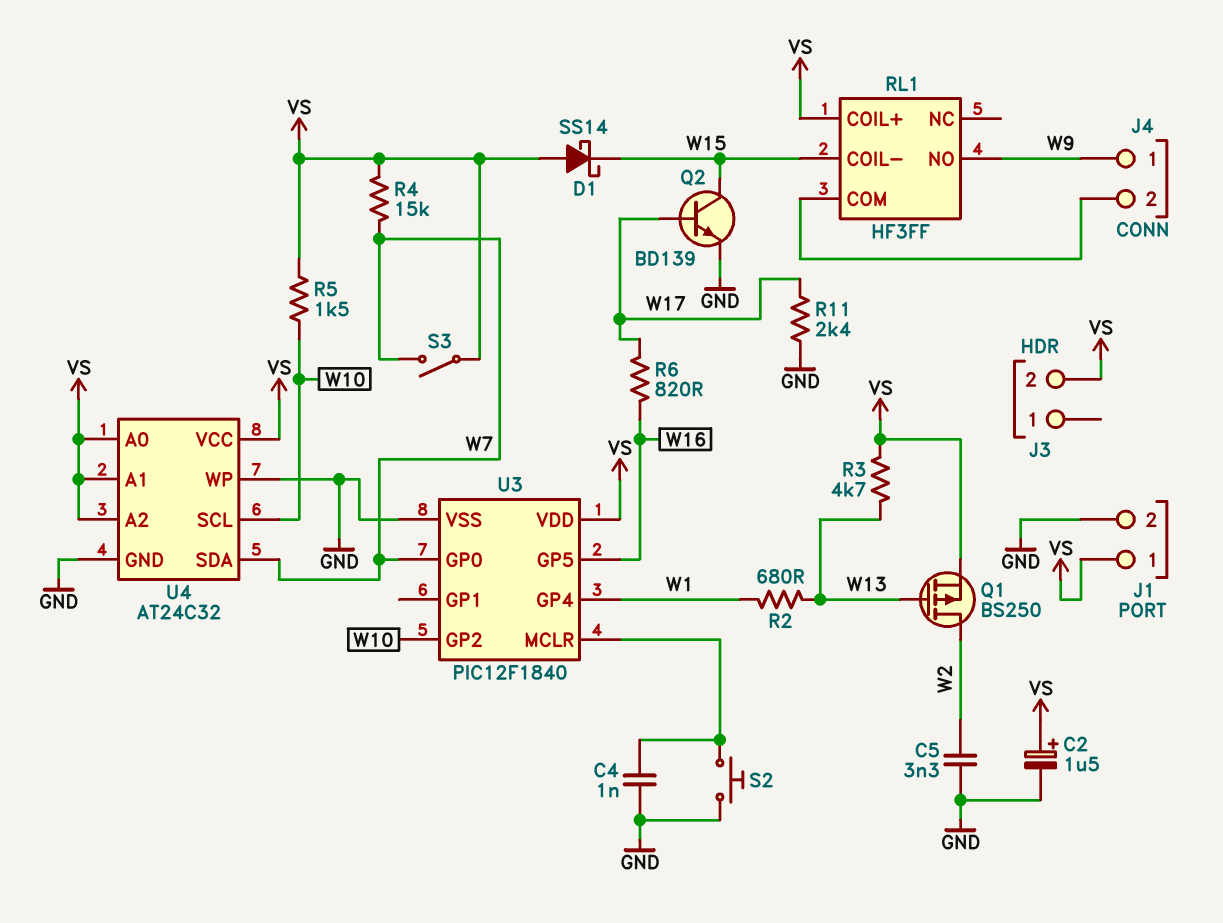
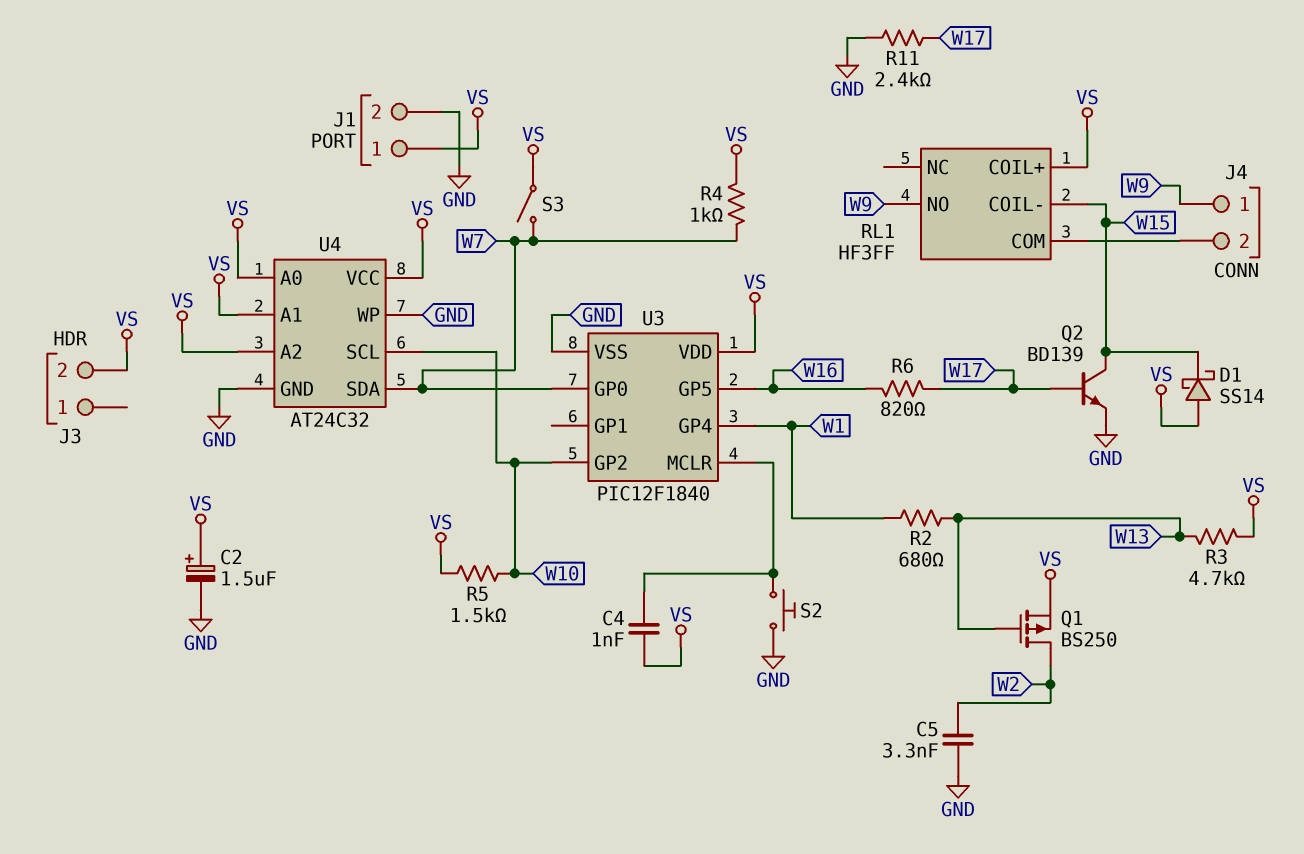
C4: 1nF (GND, U3/MCLR) -> 1nF (U3/MCLR, VS)
R4: 15k (VS, W7) -> 1k (VS, W7)

